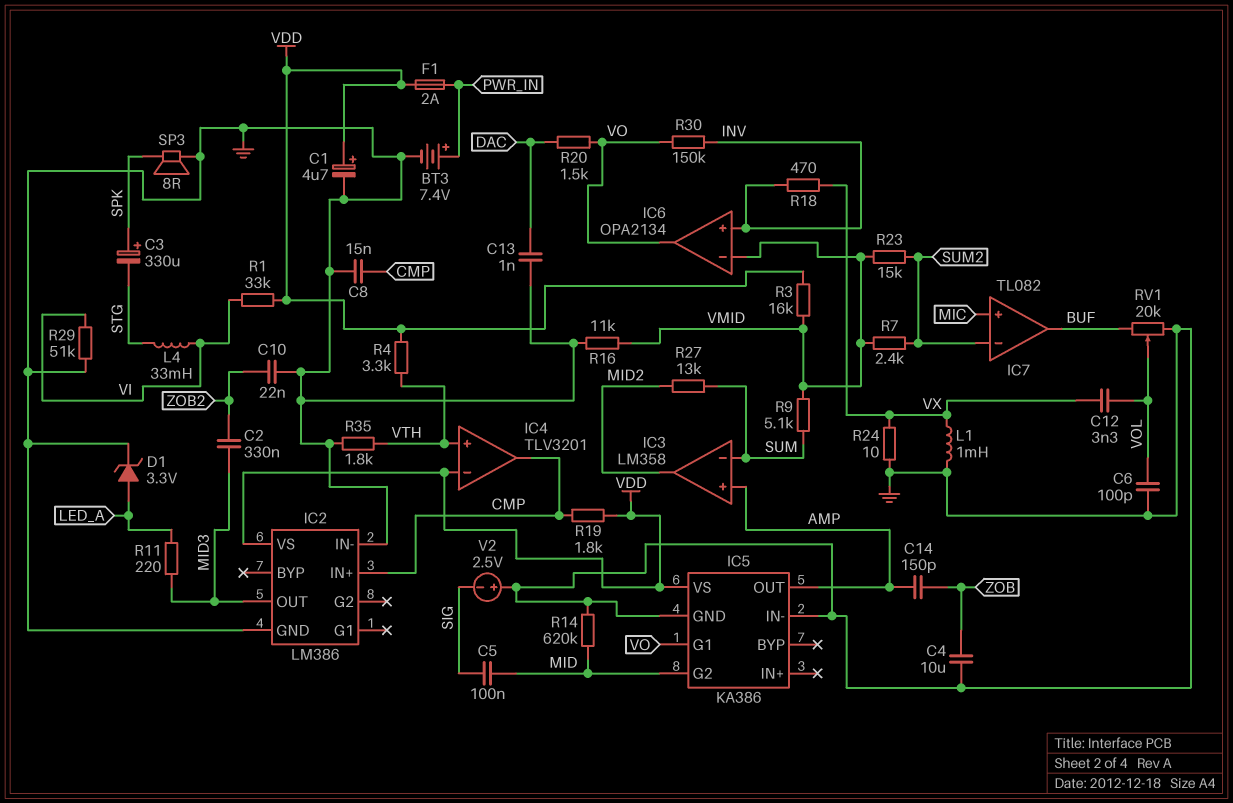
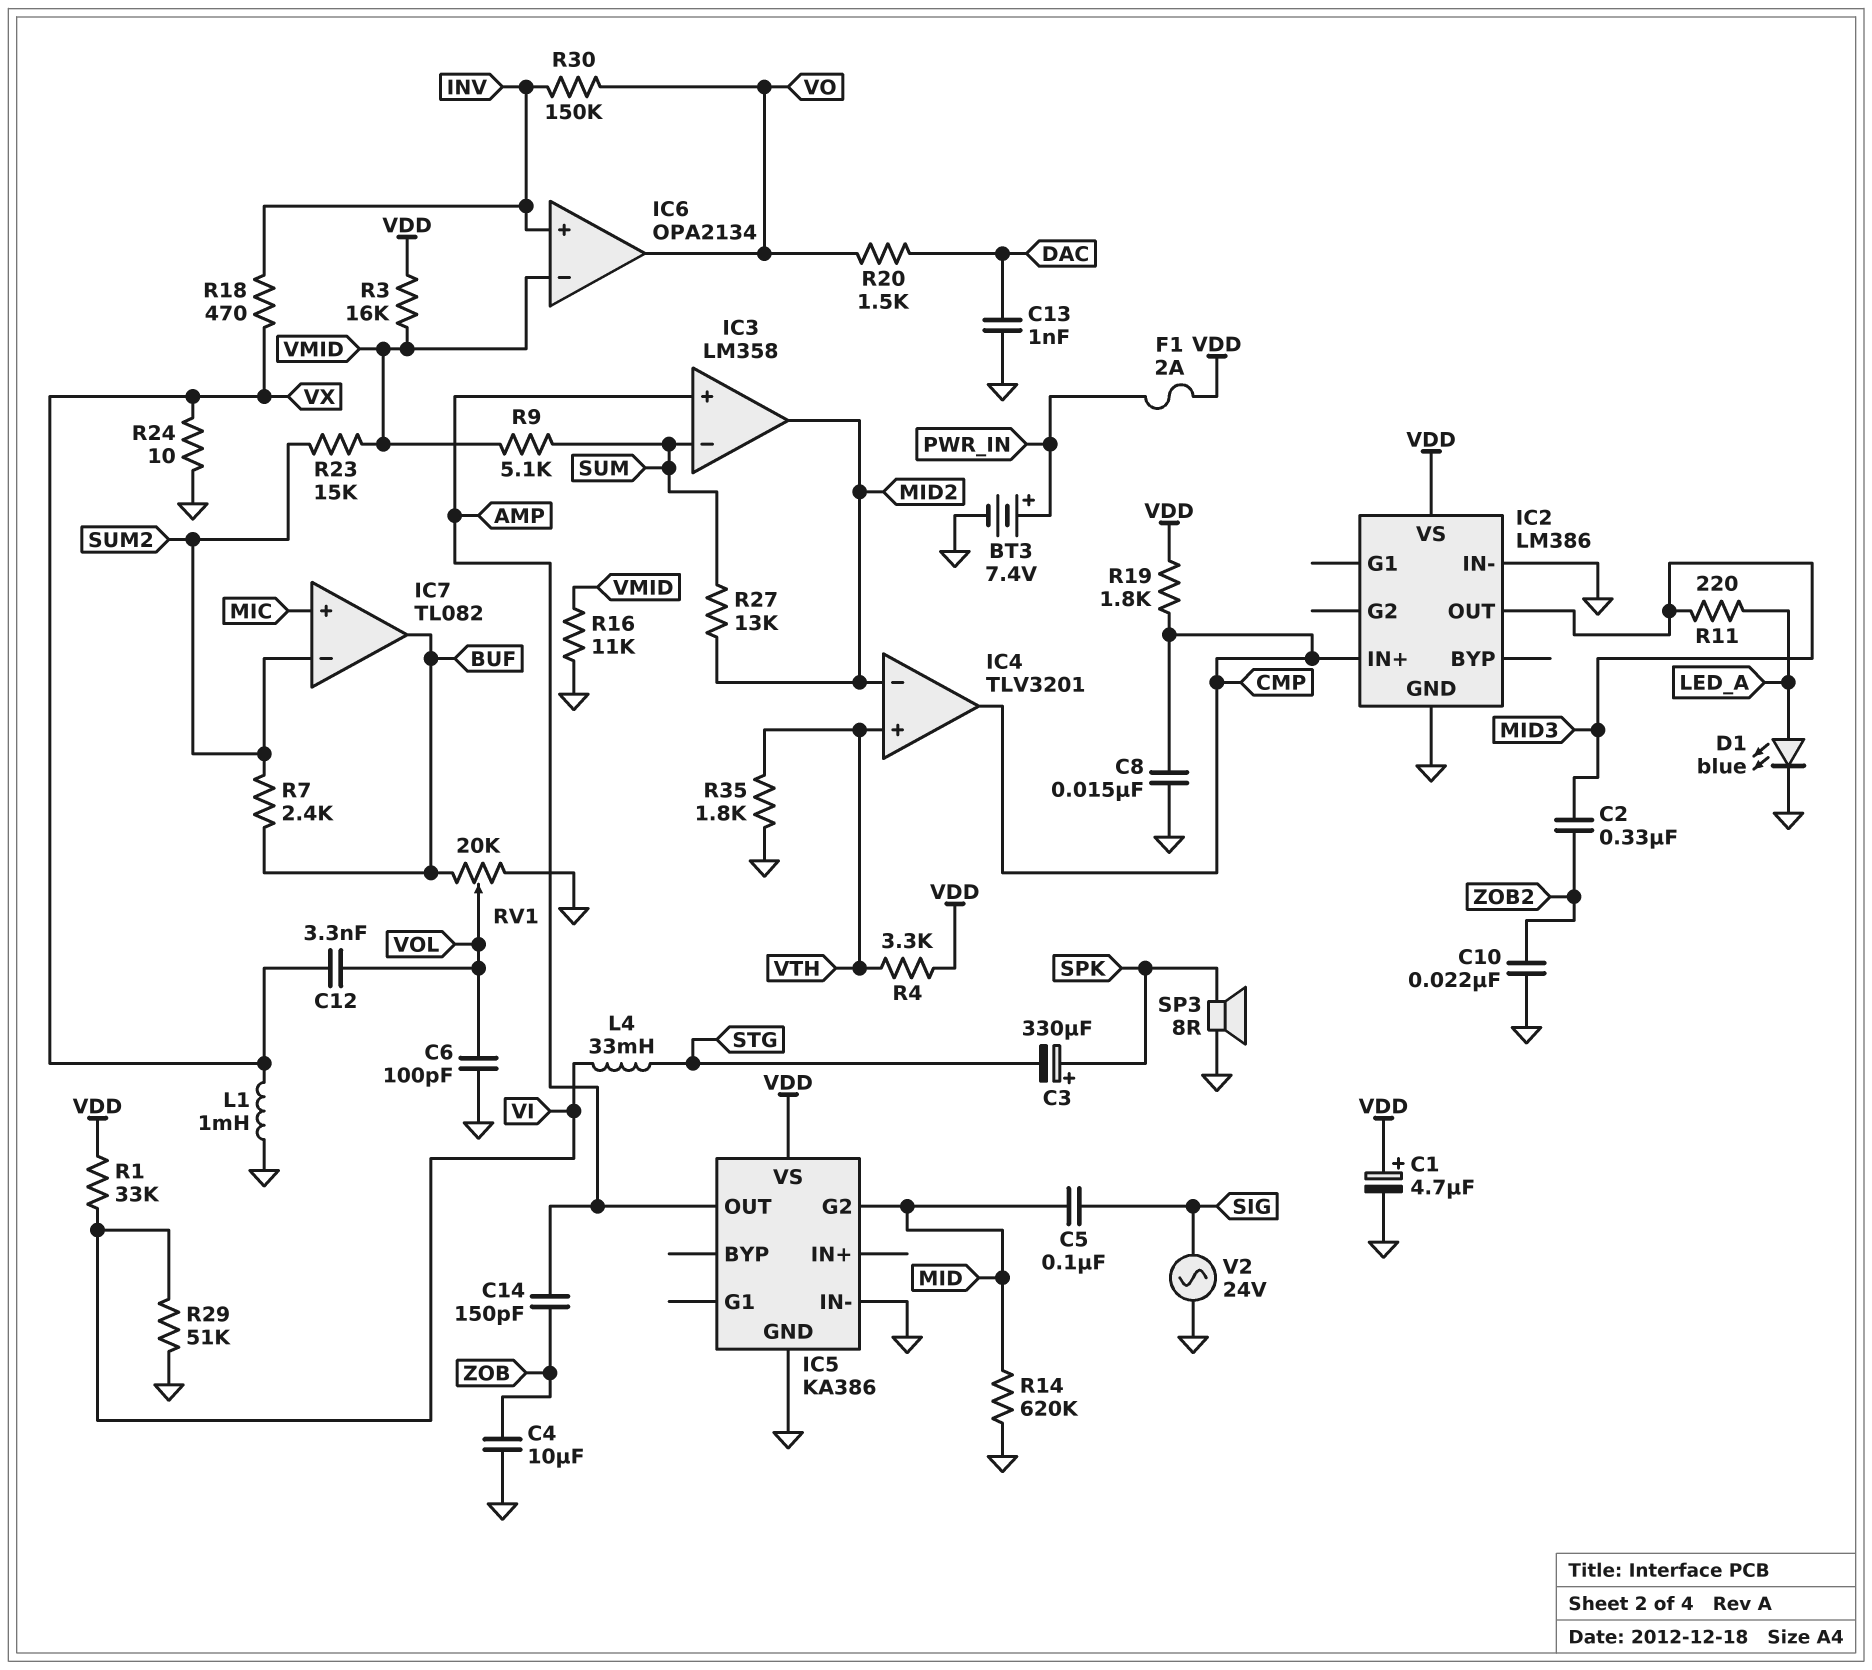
D1: zener 3.3V (A LED_A, K GND) -> LED blue (A LED_A, K GND)
IC4 pin in-: VDD -> MID2
IC5 pin G1: VO -> none
R7: 2.4k (SUM2, VMID) -> 2.4k (BUF, SUM2)
V2: 2.5V (plus GND, minus SIG) -> AC 24V (GND, SIG)

